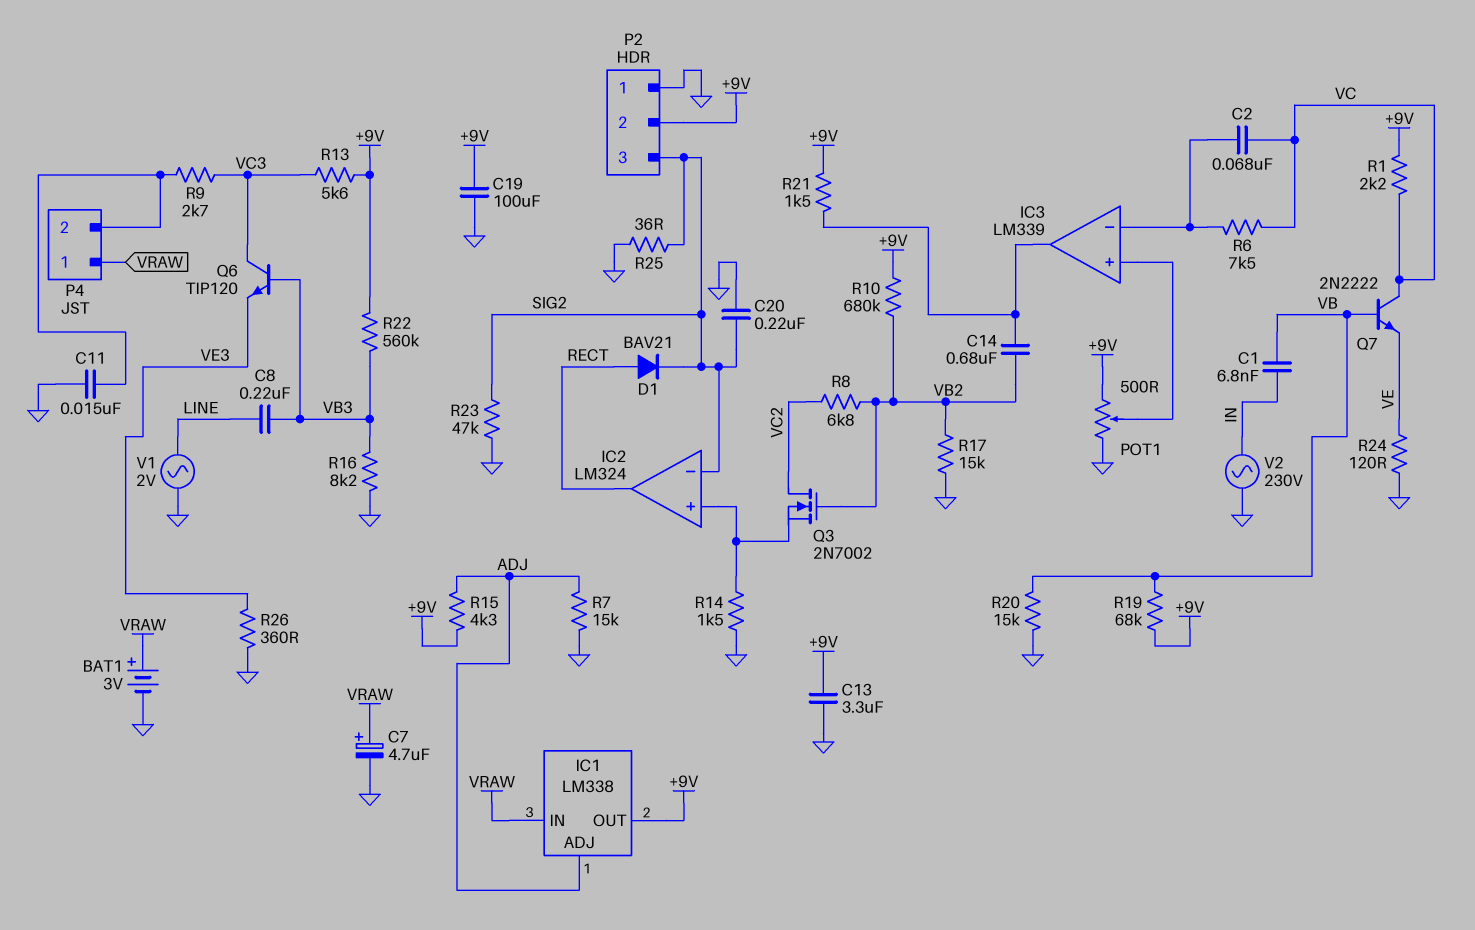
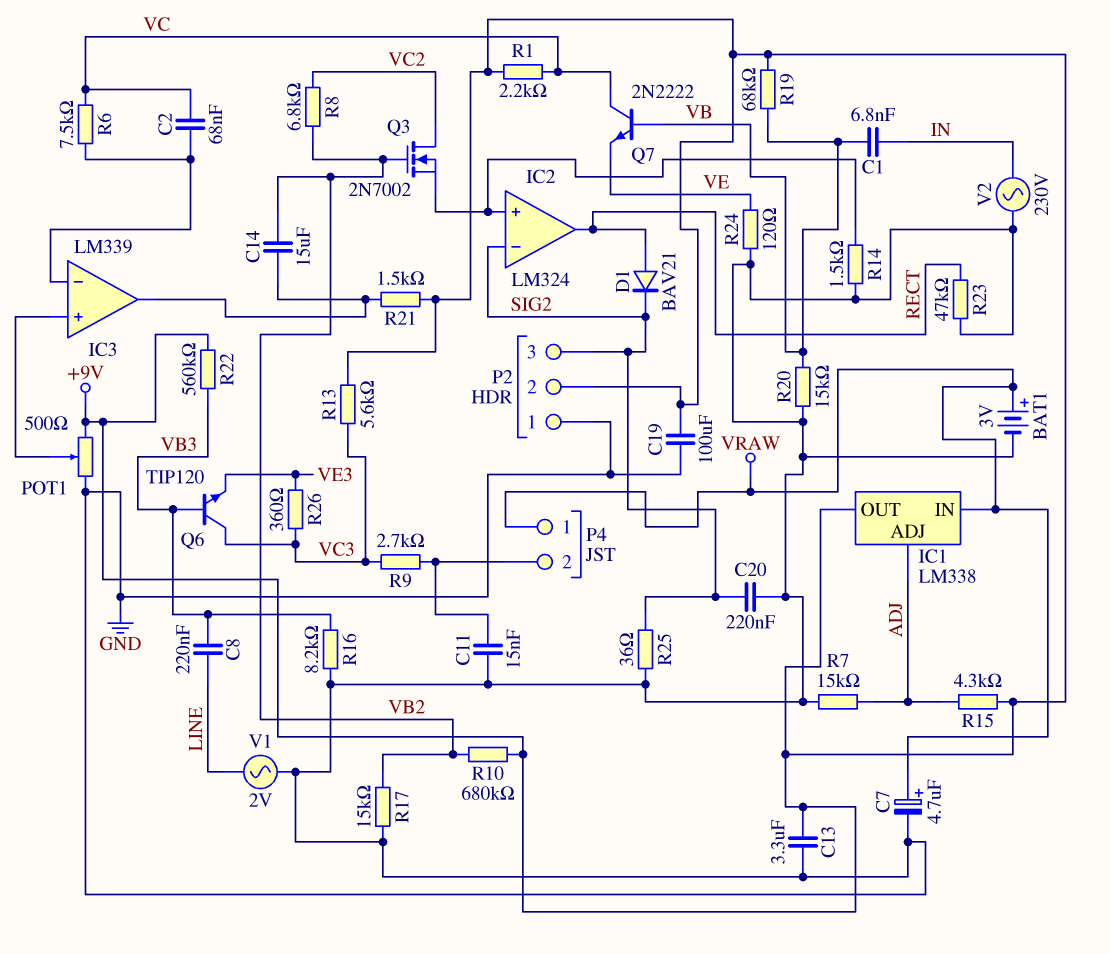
C14: 680nF (IC3/out, VB2) -> 15uF (IC3/out, VB2)
R23: 47k (GND, SIG2) -> 47k (GND, RECT)
R26: 360 (GND, VE3) -> 360 (VC3, VE3)

